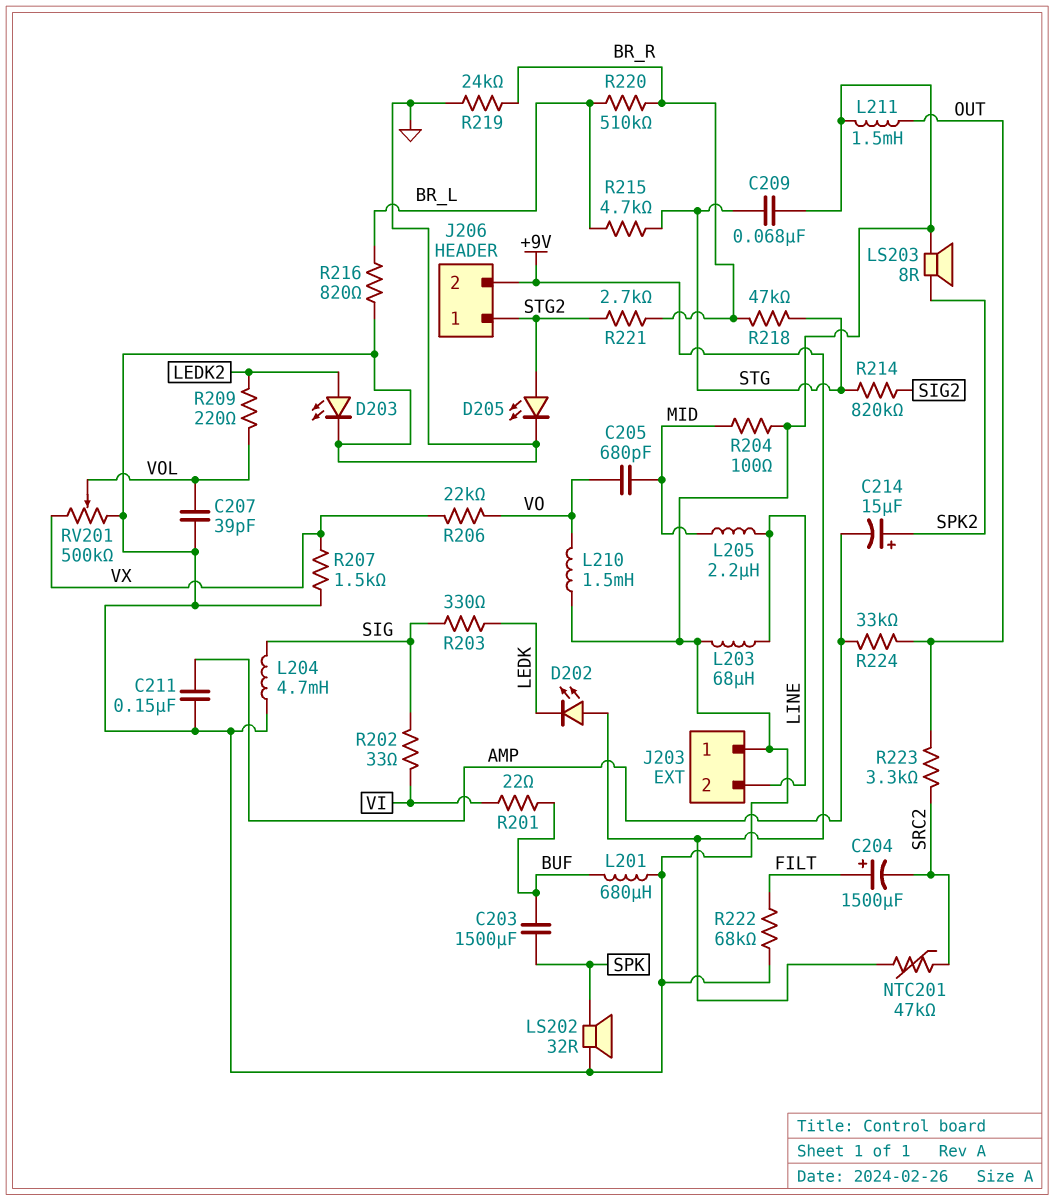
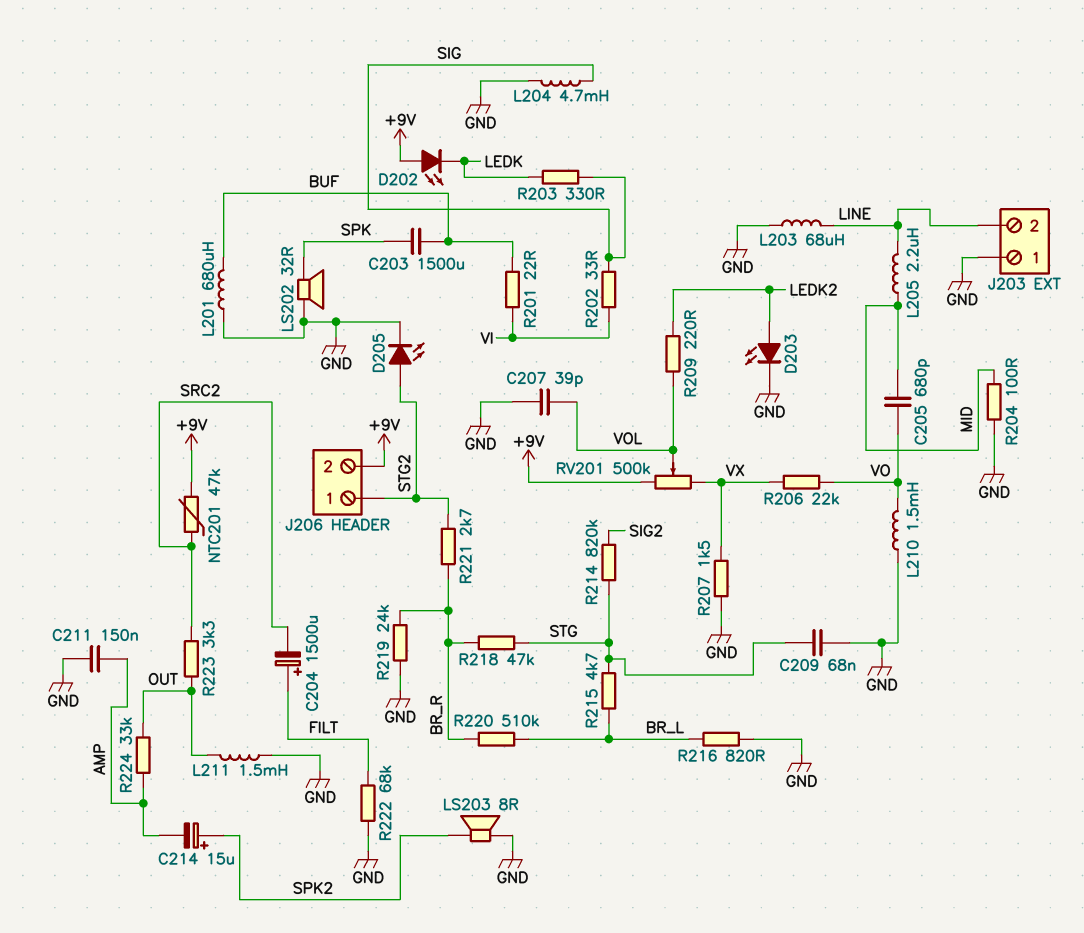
RV201: 500k (GND, VX, wiper VOL) -> 500k (+9V, VX, wiper VOL)

